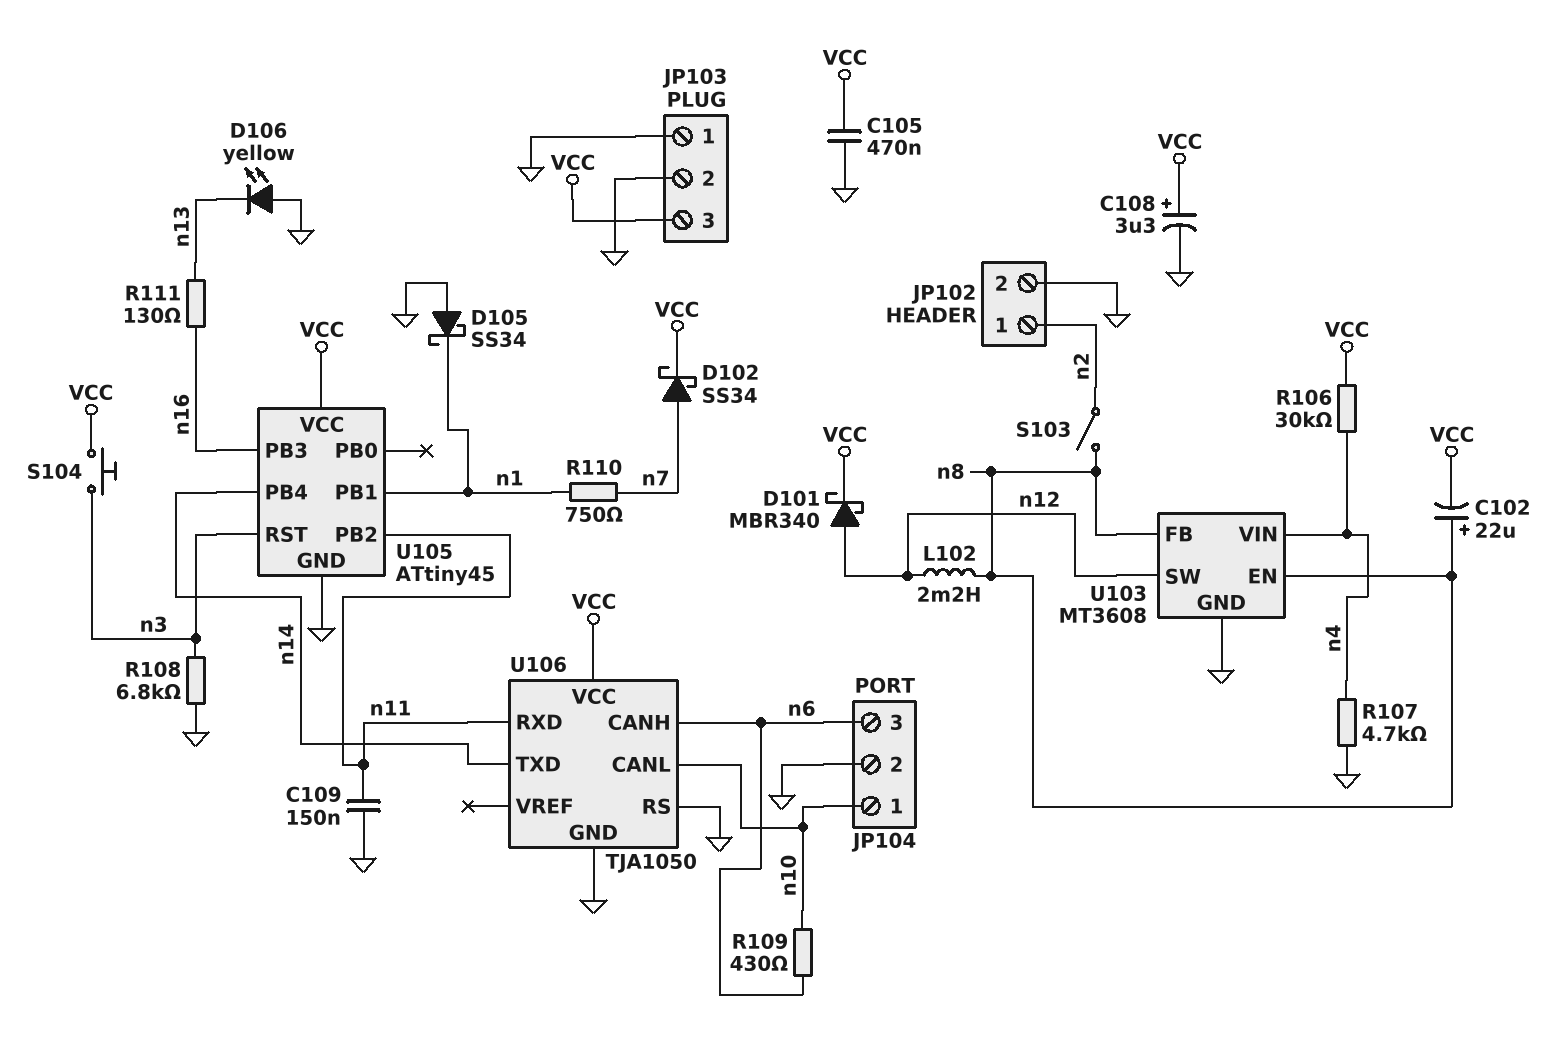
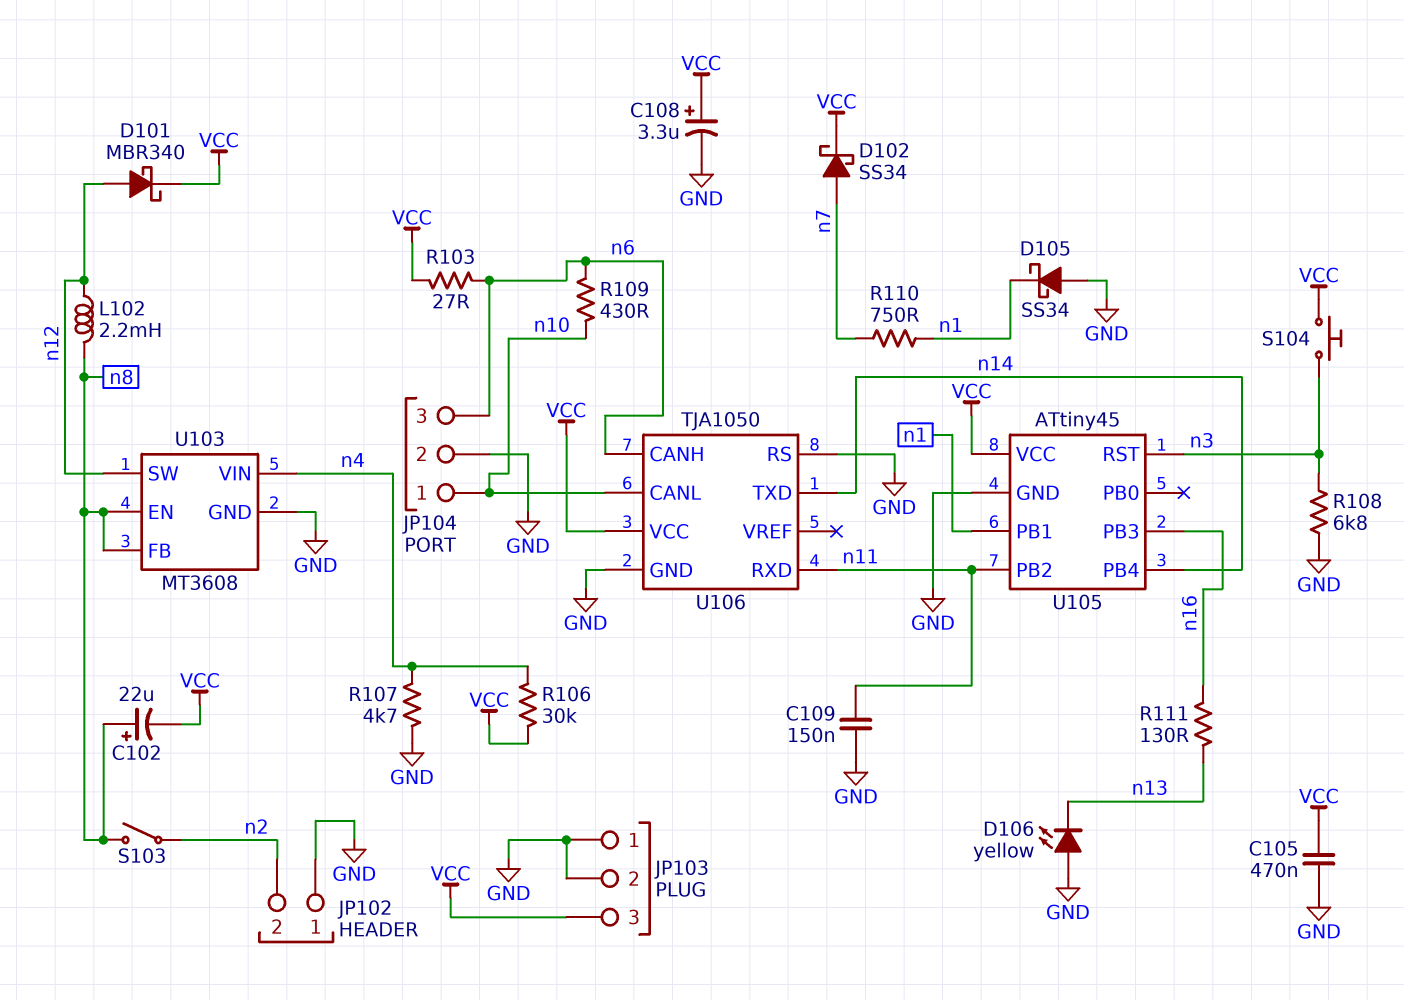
JP102 pin 1: n2 -> GND
JP102 pin 2: GND -> n2
R103: none -> 27 (VCC, n6)

